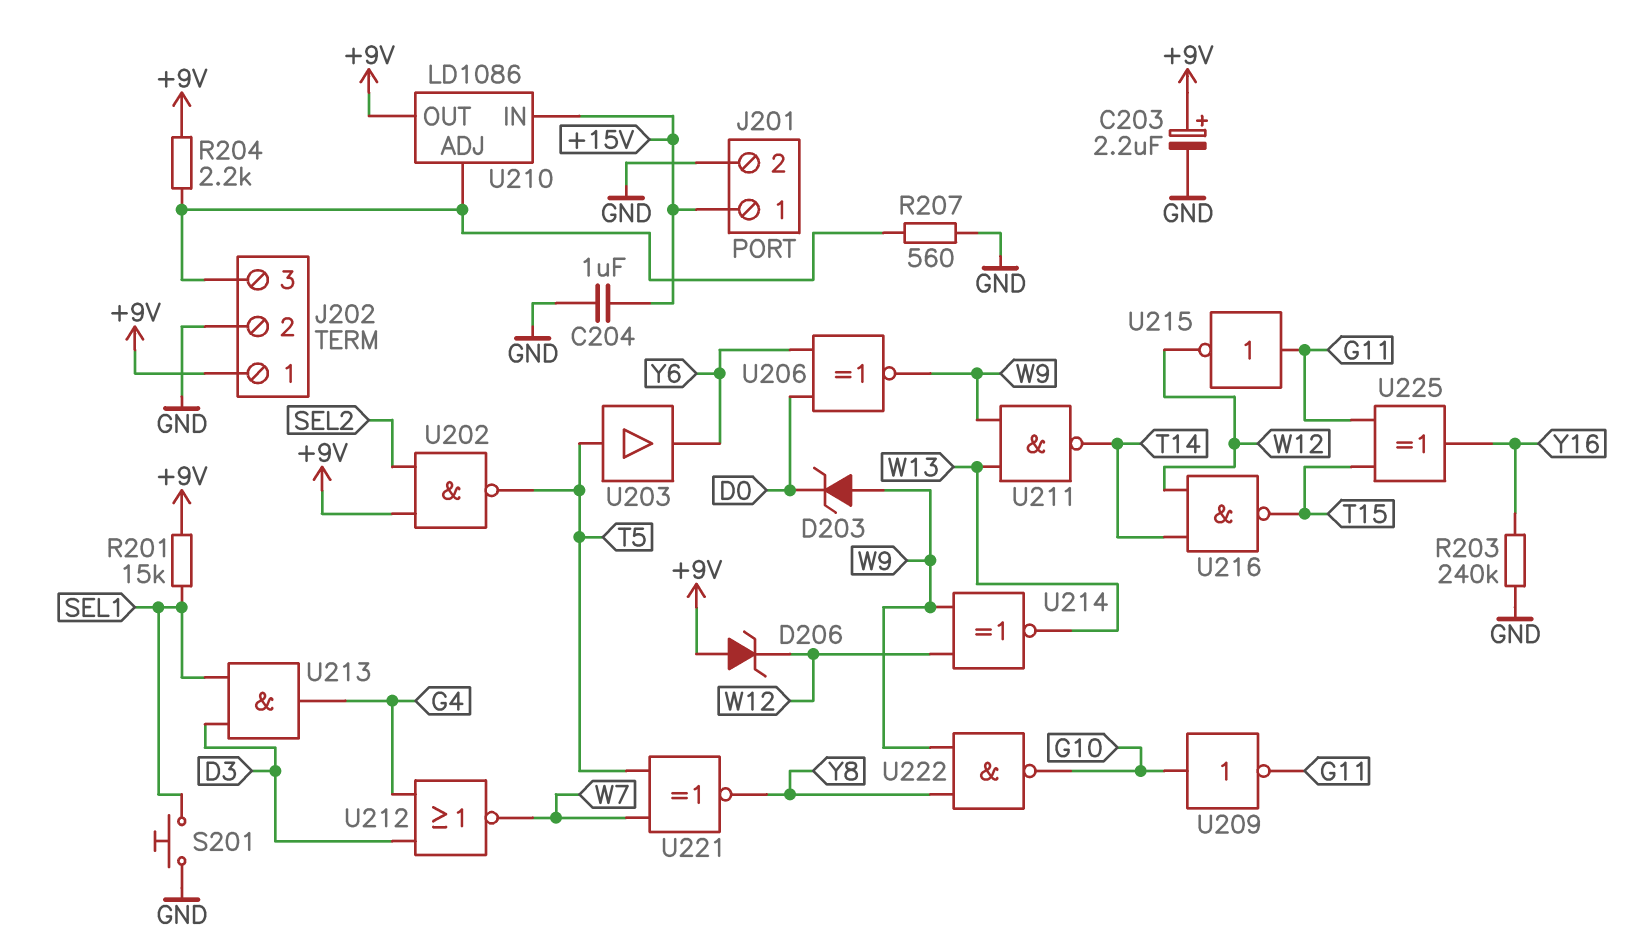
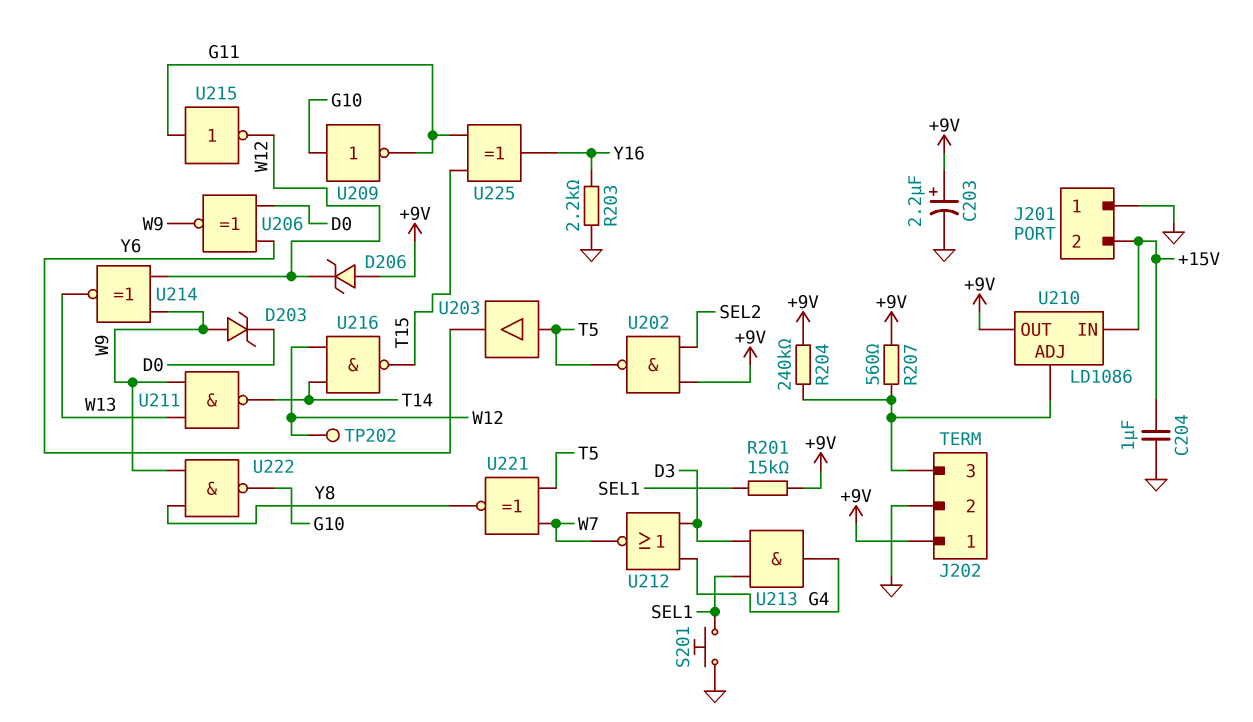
J201 pin 1: +15V -> GND
J201 pin 2: GND -> +15V
R203: 240k (GND, Y16) -> 2.2k (GND, Y16)
R204: 2.2k (+9V, J202/3) -> 240k (+9V, J202/3)
R207: 560 (GND, J202/3) -> 560 (+9V, J202/3)
TP202: none -> test point (W12)

